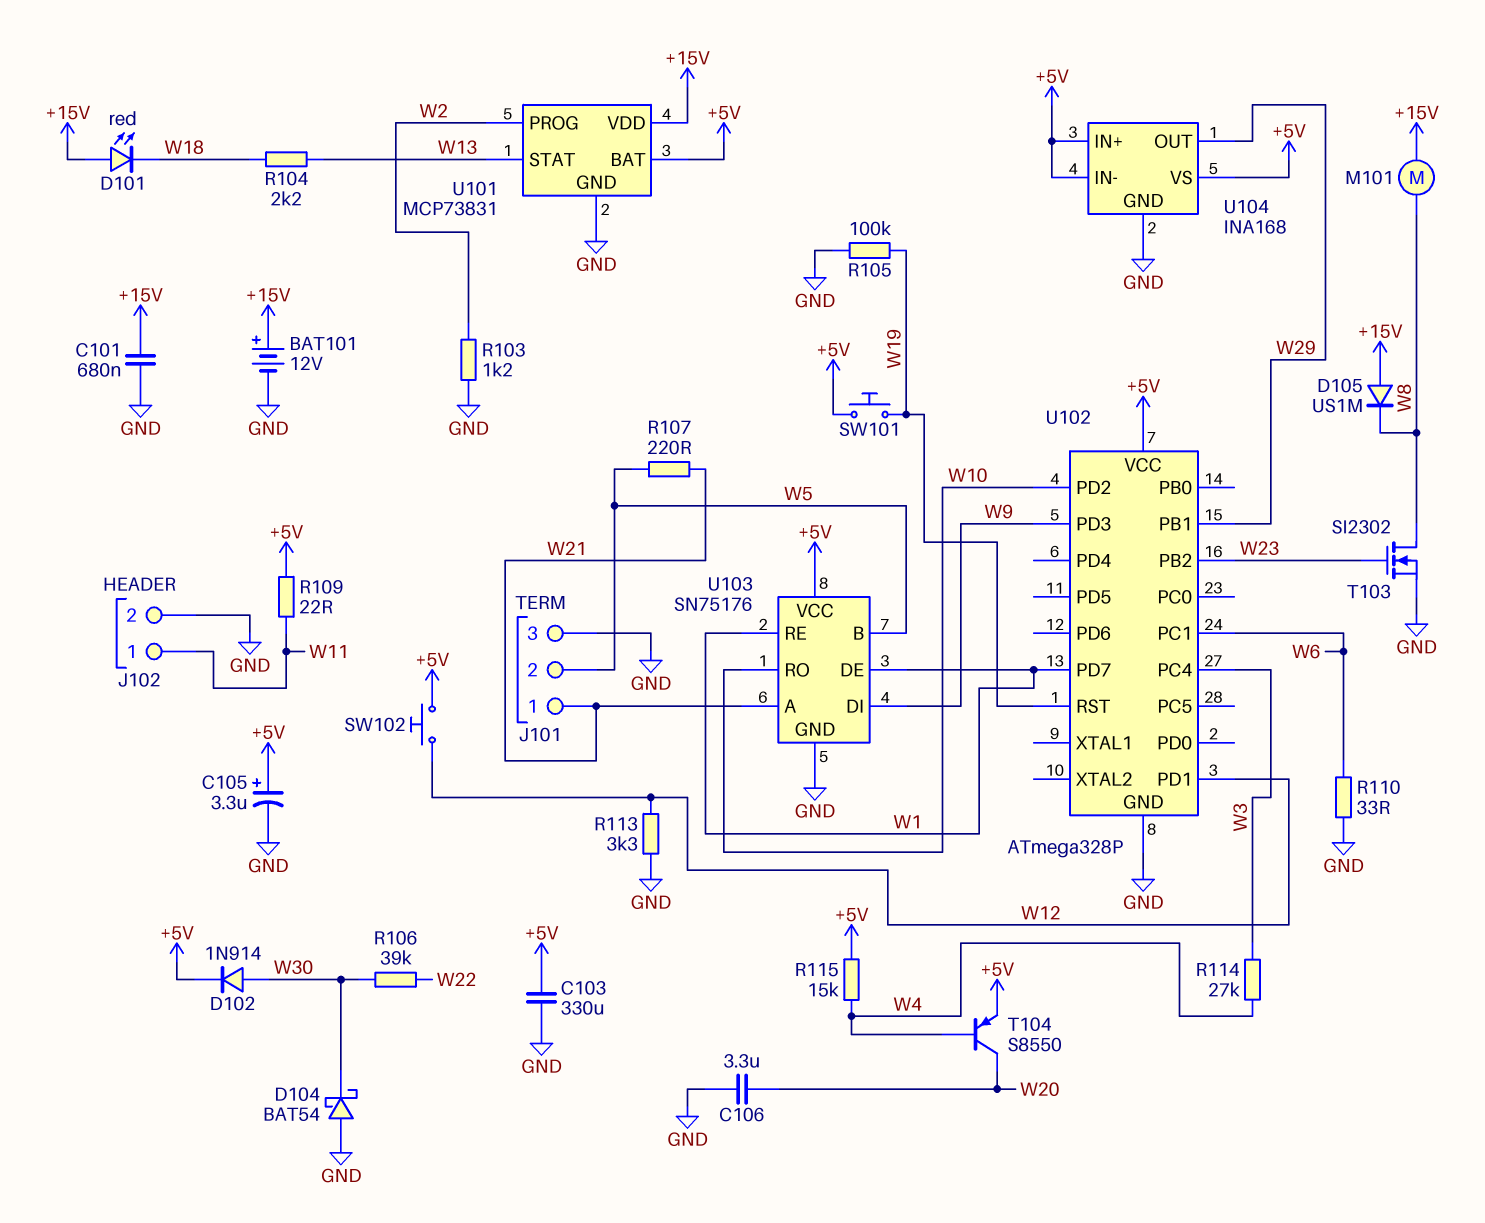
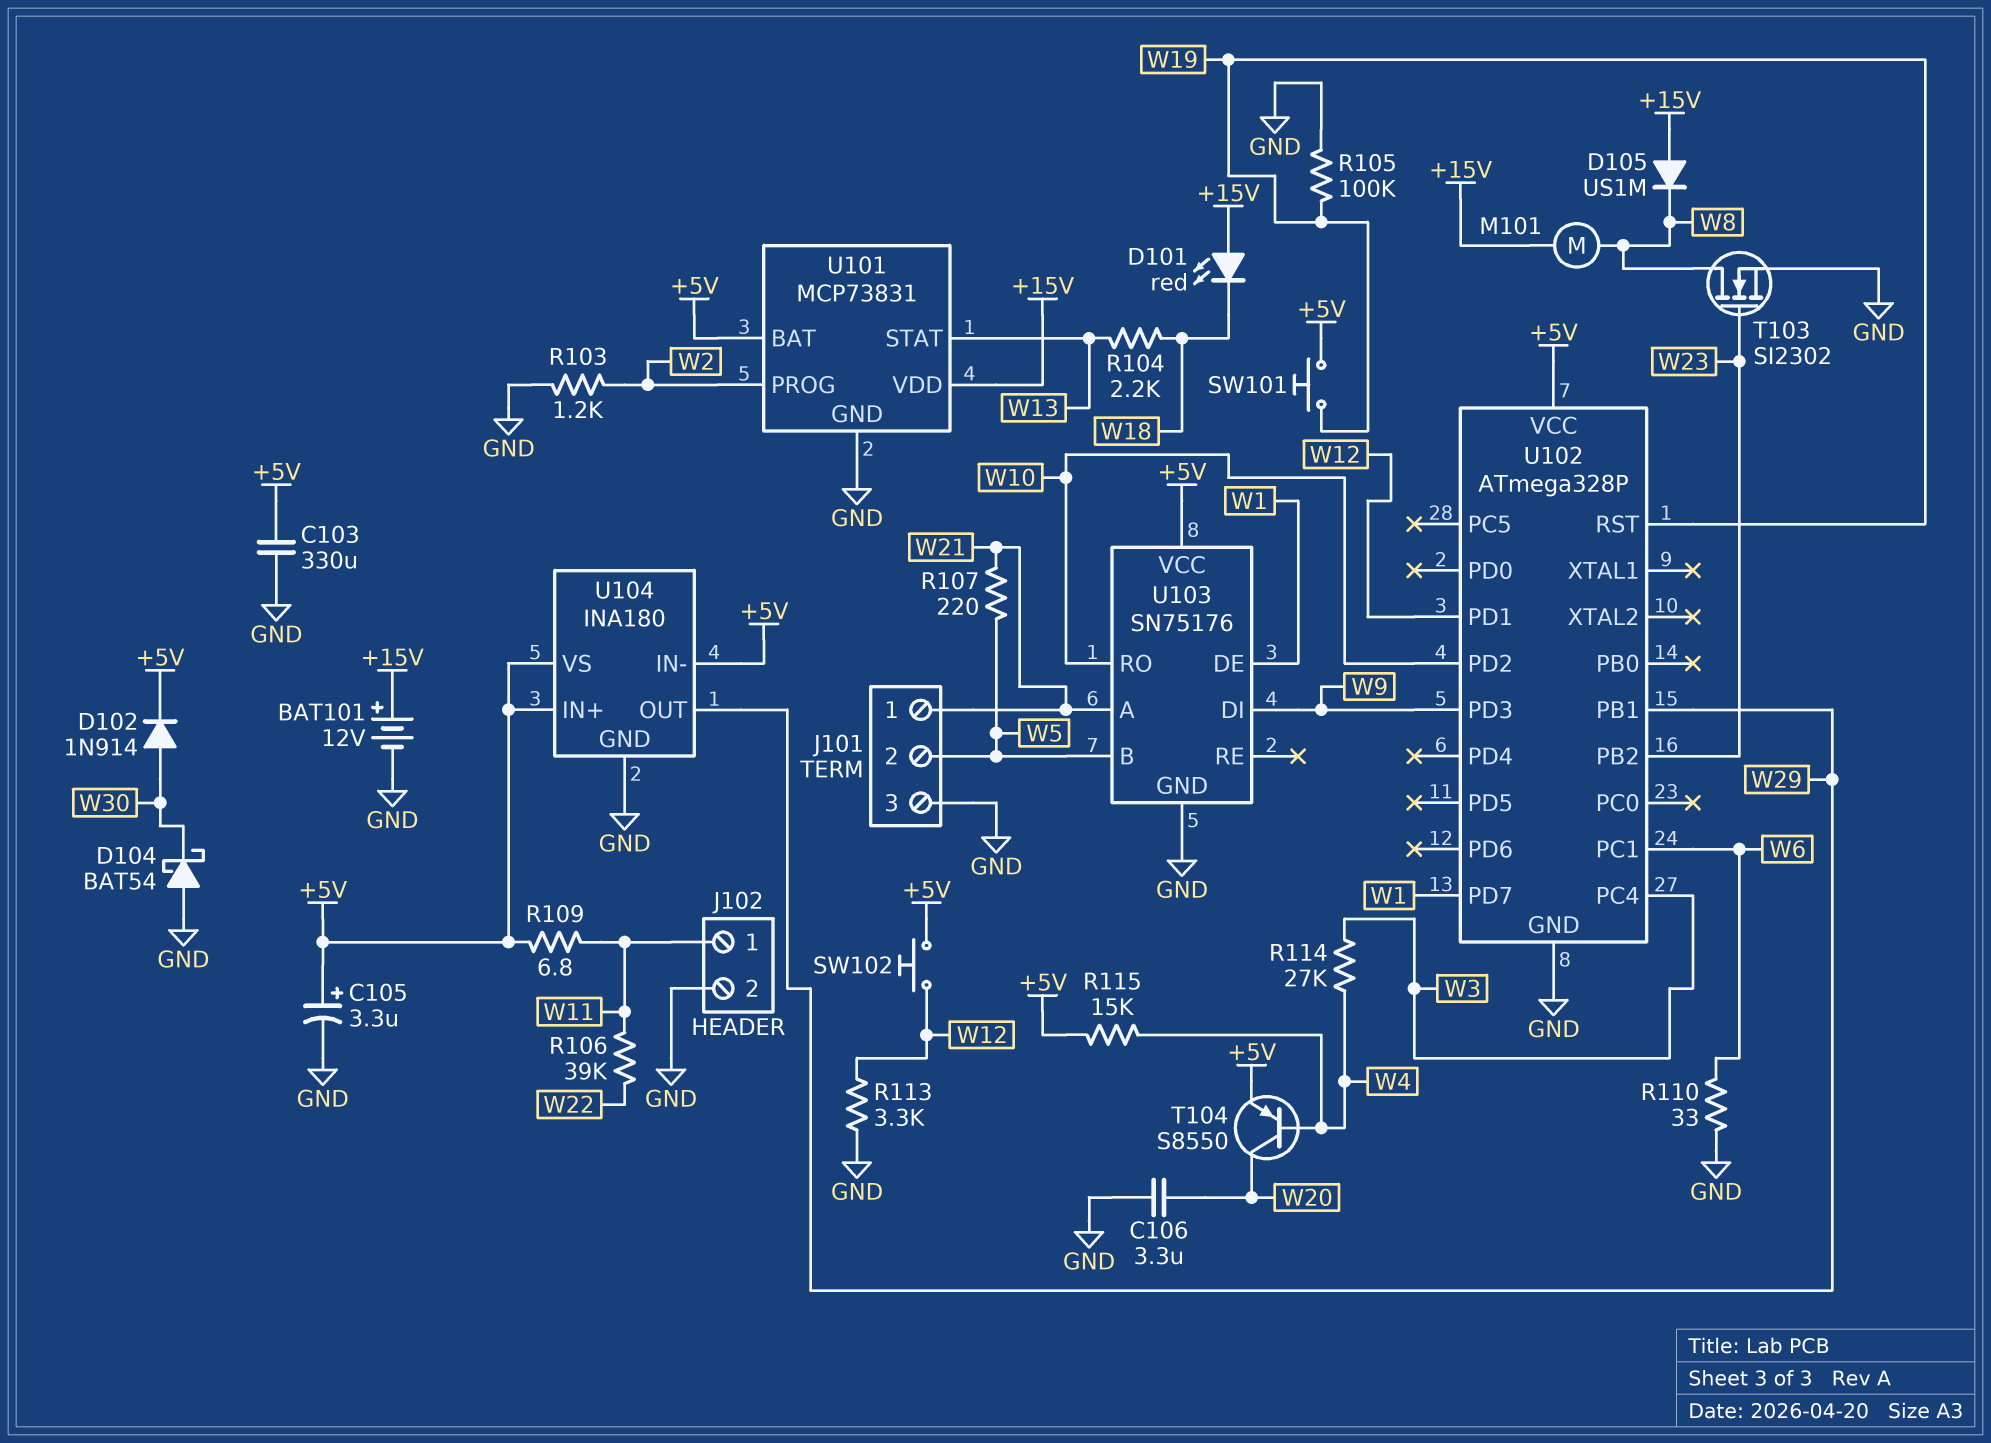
C101: 680nF (+15V, GND) -> none
R106: 39k (W22, W30) -> 39k (W11, W22)
R109: 22 (+5V, W11) -> 6.8 (+5V, W11)
U103 pin RE: W1 -> none
U104: INA168 -> INA180

